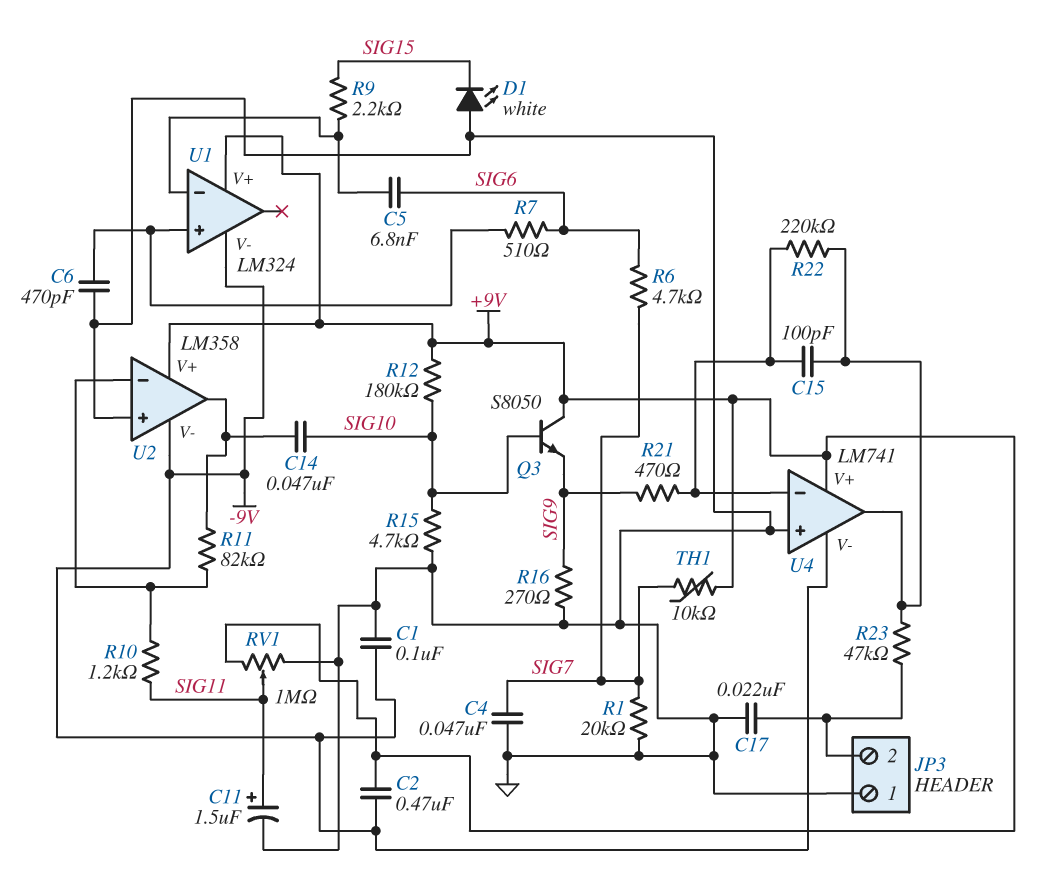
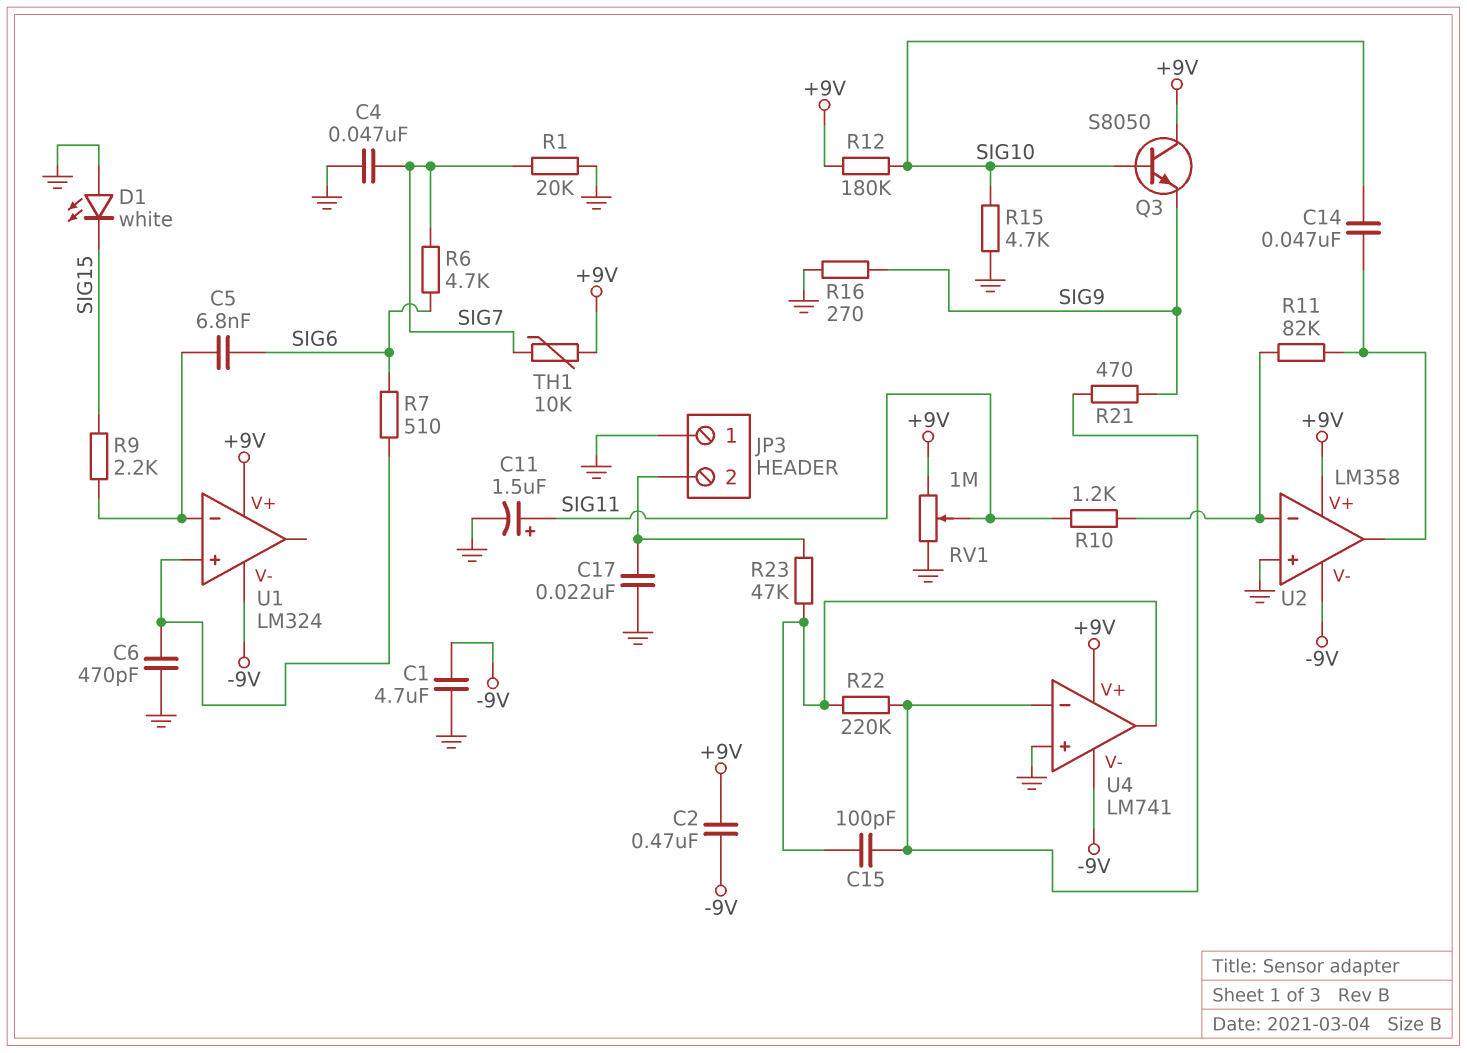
C1: 100nF (-9V, GND) -> 4.7uF (-9V, GND)

